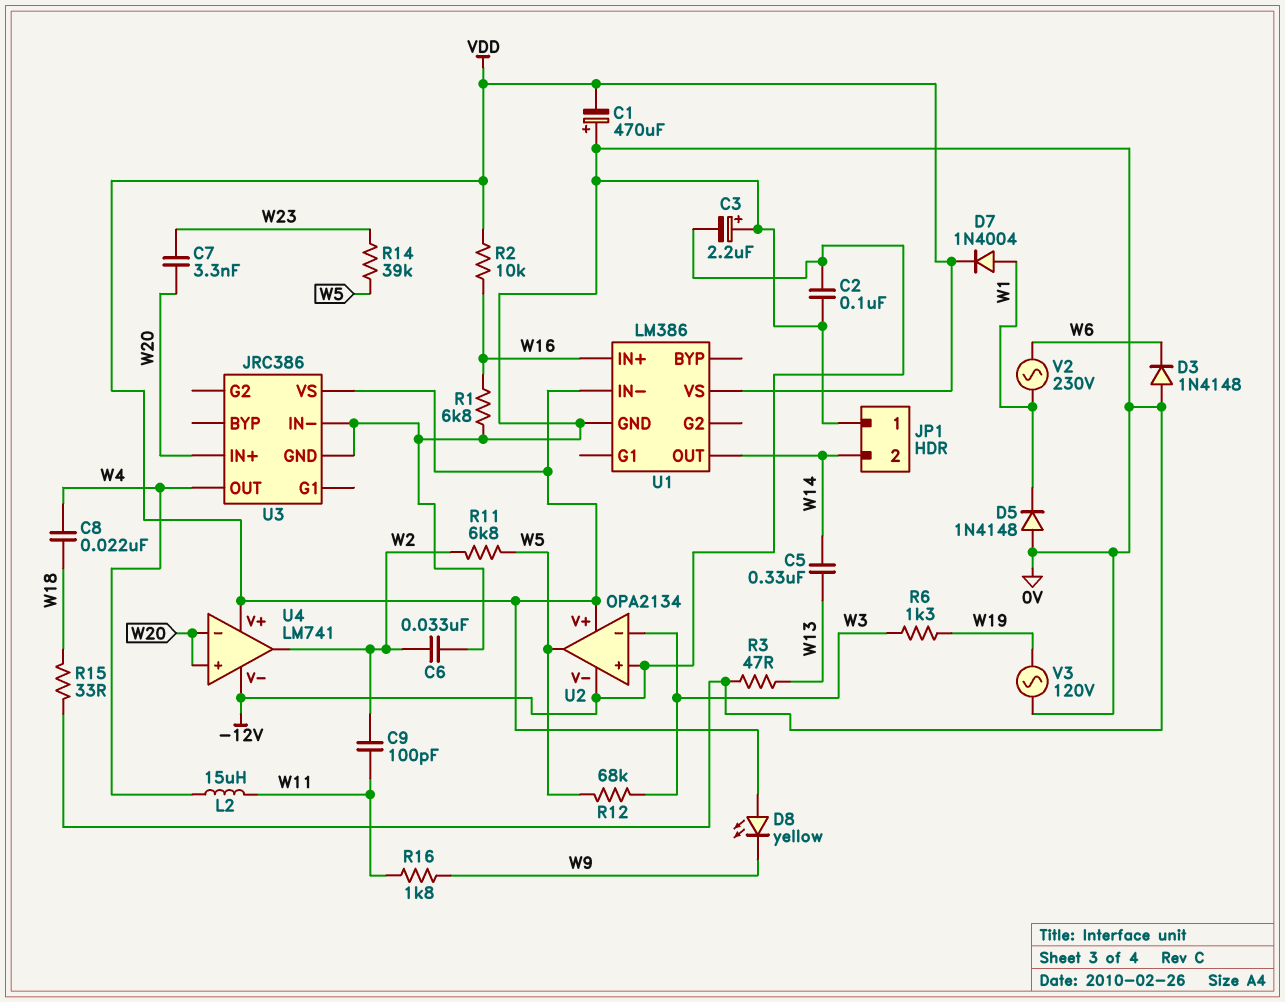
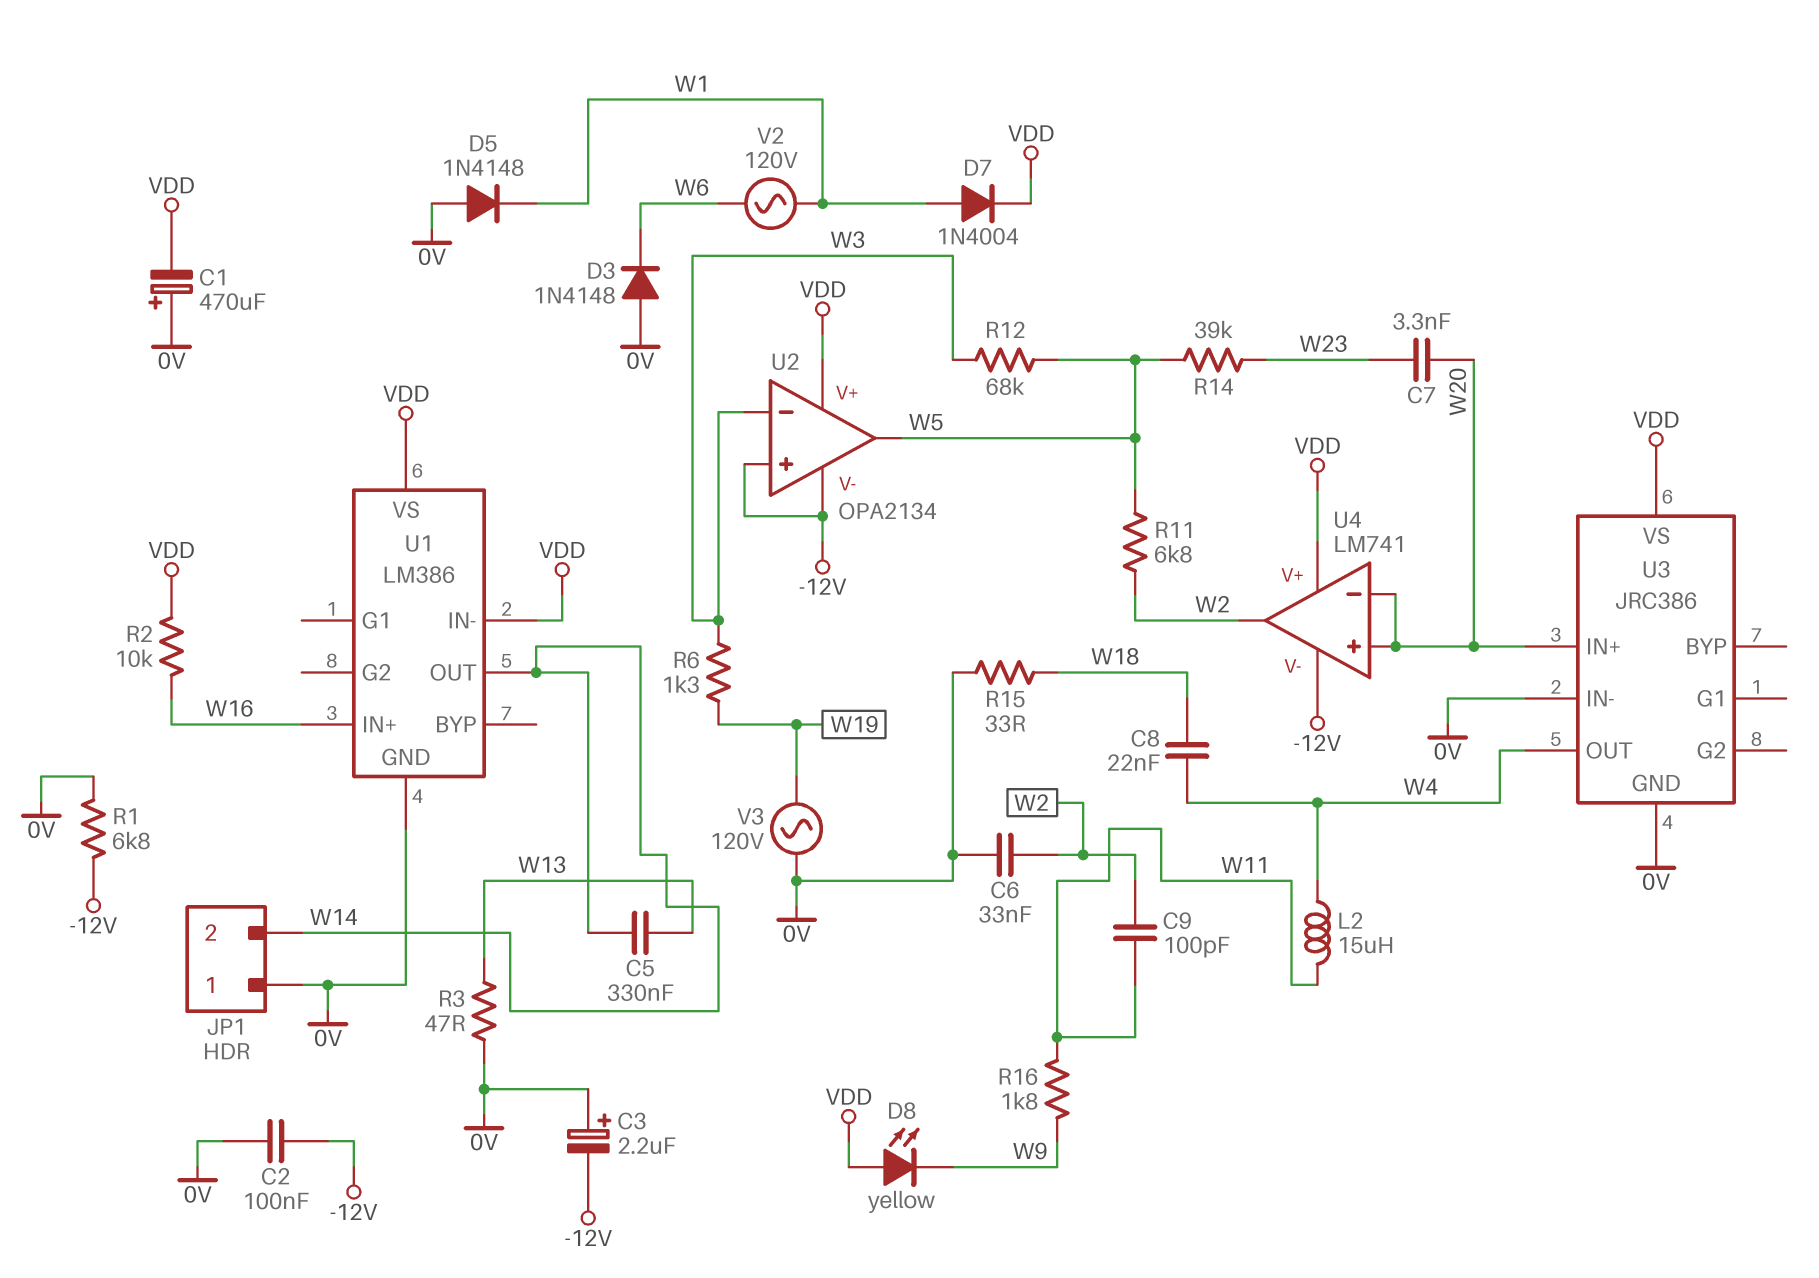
R1: 6.8k (0V, W16) -> 6.8k (-12V, 0V)
V2: AC 230V (W1, W6) -> AC 120V (W1, W6)

